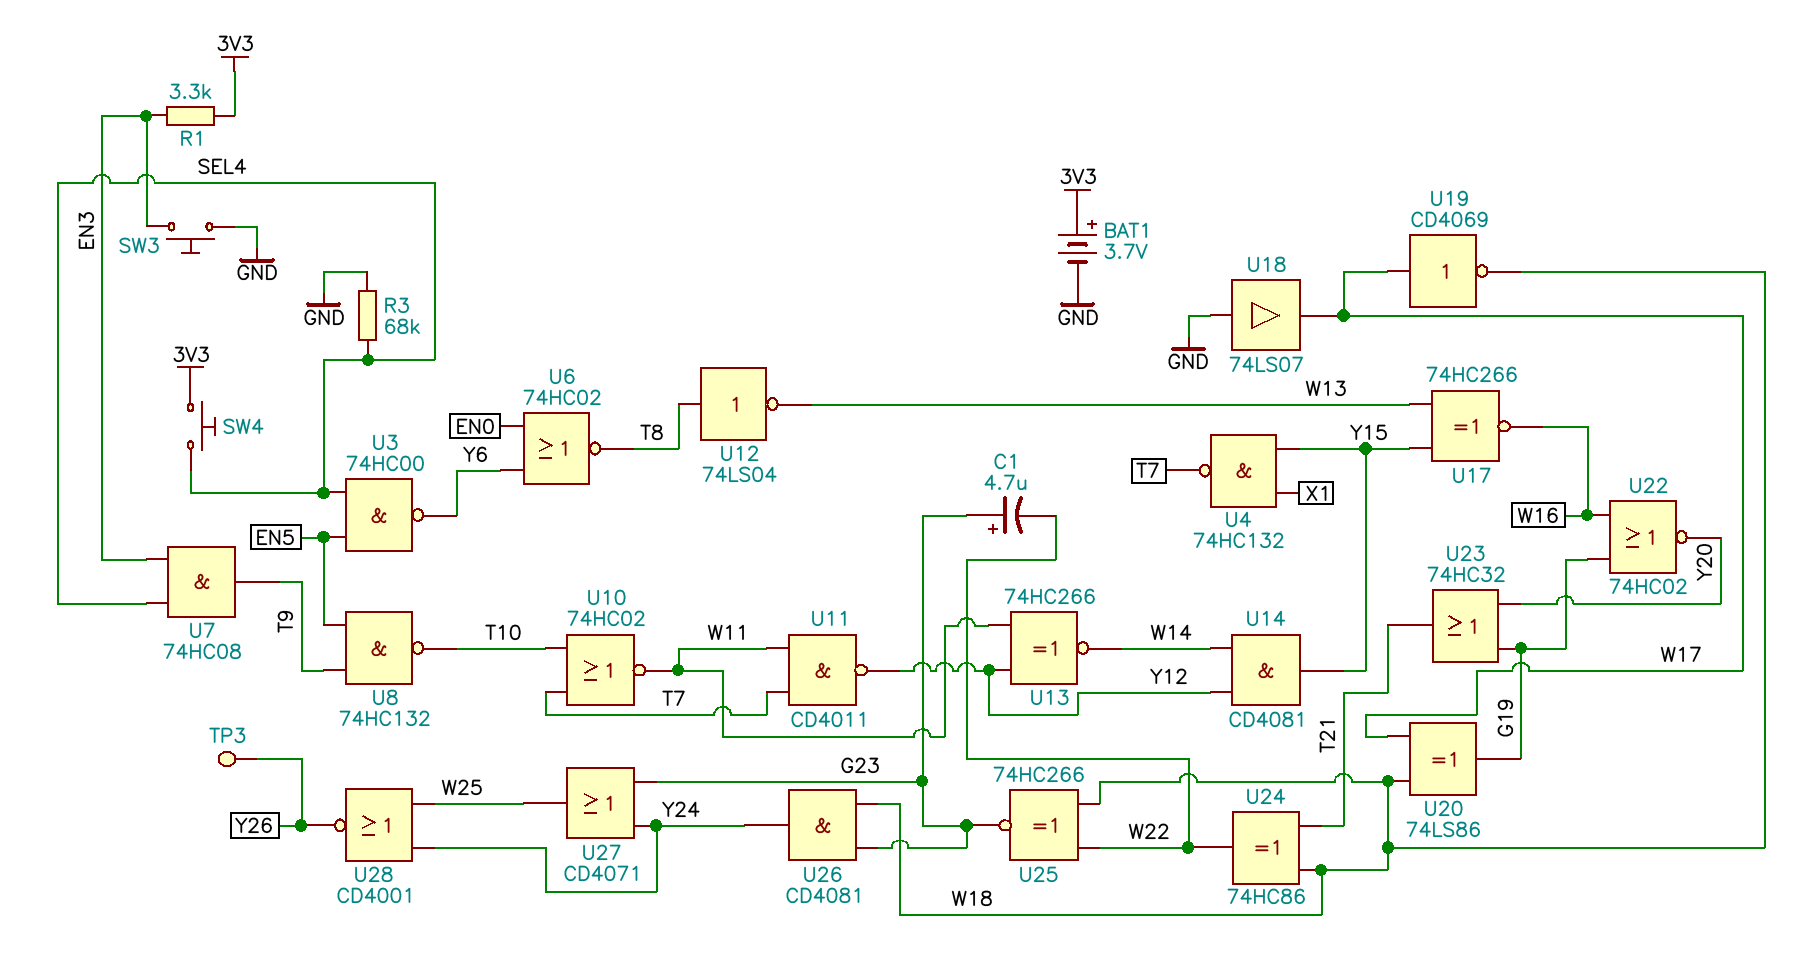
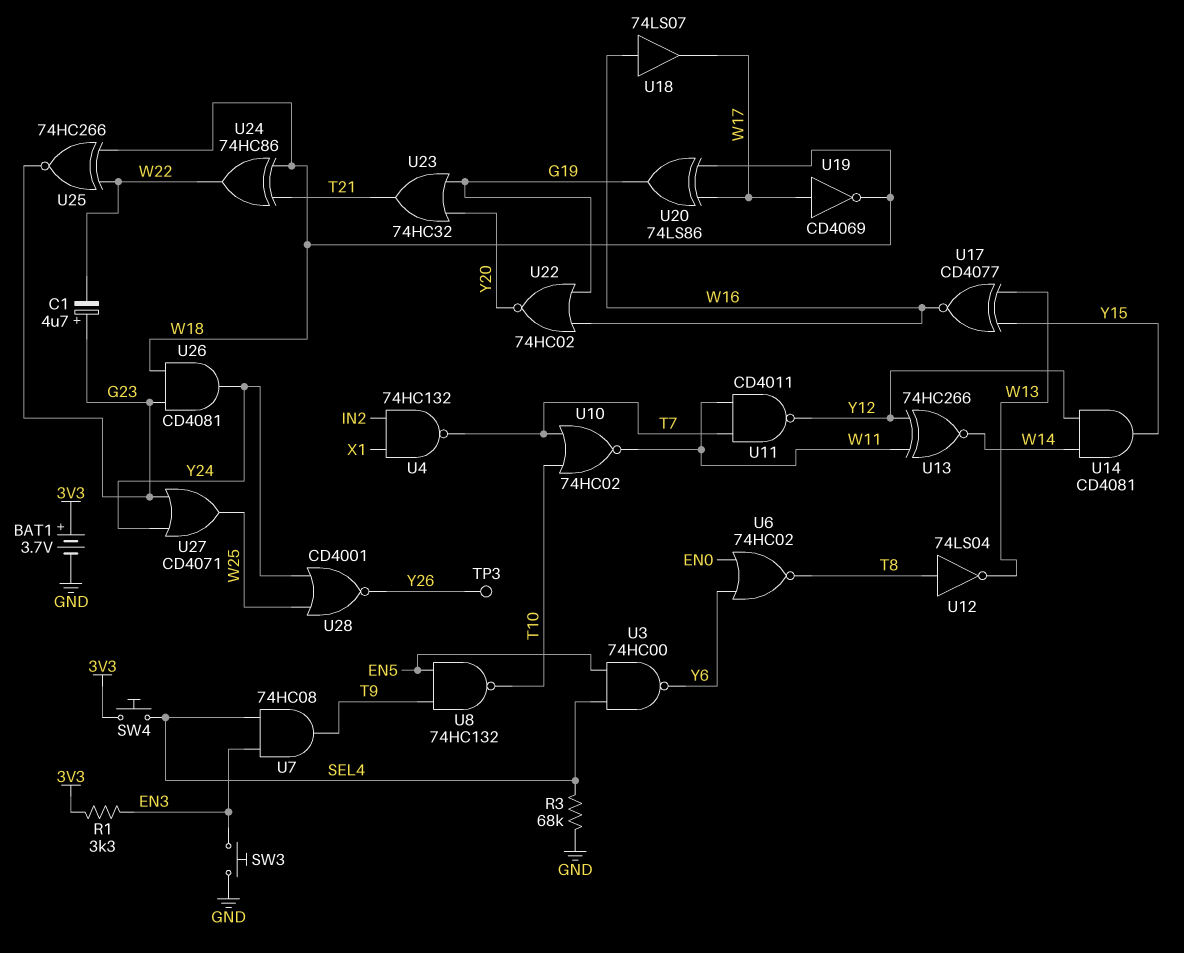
U4: NAND 74HC132 (in X1, in Y15, out T7) -> NAND 74HC132 (in IN2, in X1, out T7)
U17: XNOR 74HC266 (in W13, in Y15, out W16) -> XNOR CD4077 (in W13, in Y15, out W16)
U18: buffer 74LS07 (in GND, out W17) -> buffer 74LS07 (in W16, out W17)

